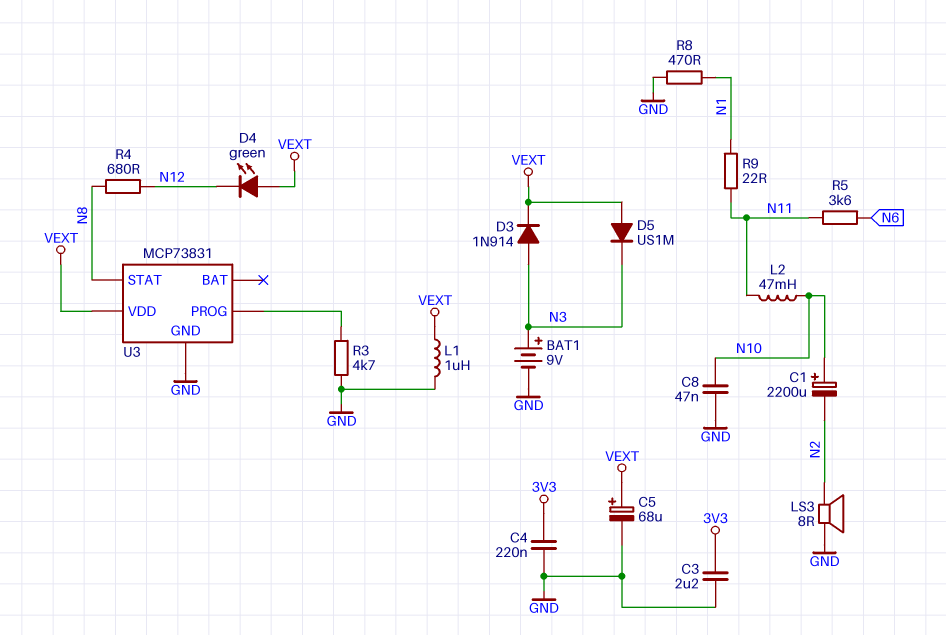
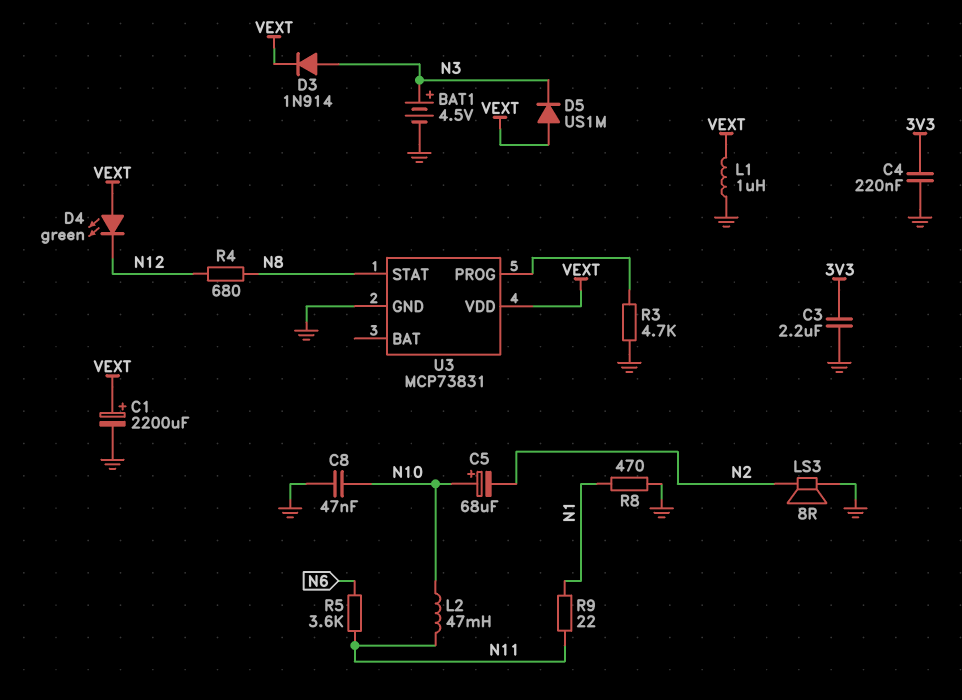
BAT1: 9V (plus N3, minus GND) -> 4.5V (plus N3, minus GND)
C1: 2200uF (plus N10, minus N2) -> 2200uF (plus VEXT, minus GND)
C5: 68uF (plus VEXT, minus GND) -> 68uF (plus N10, minus N2)

